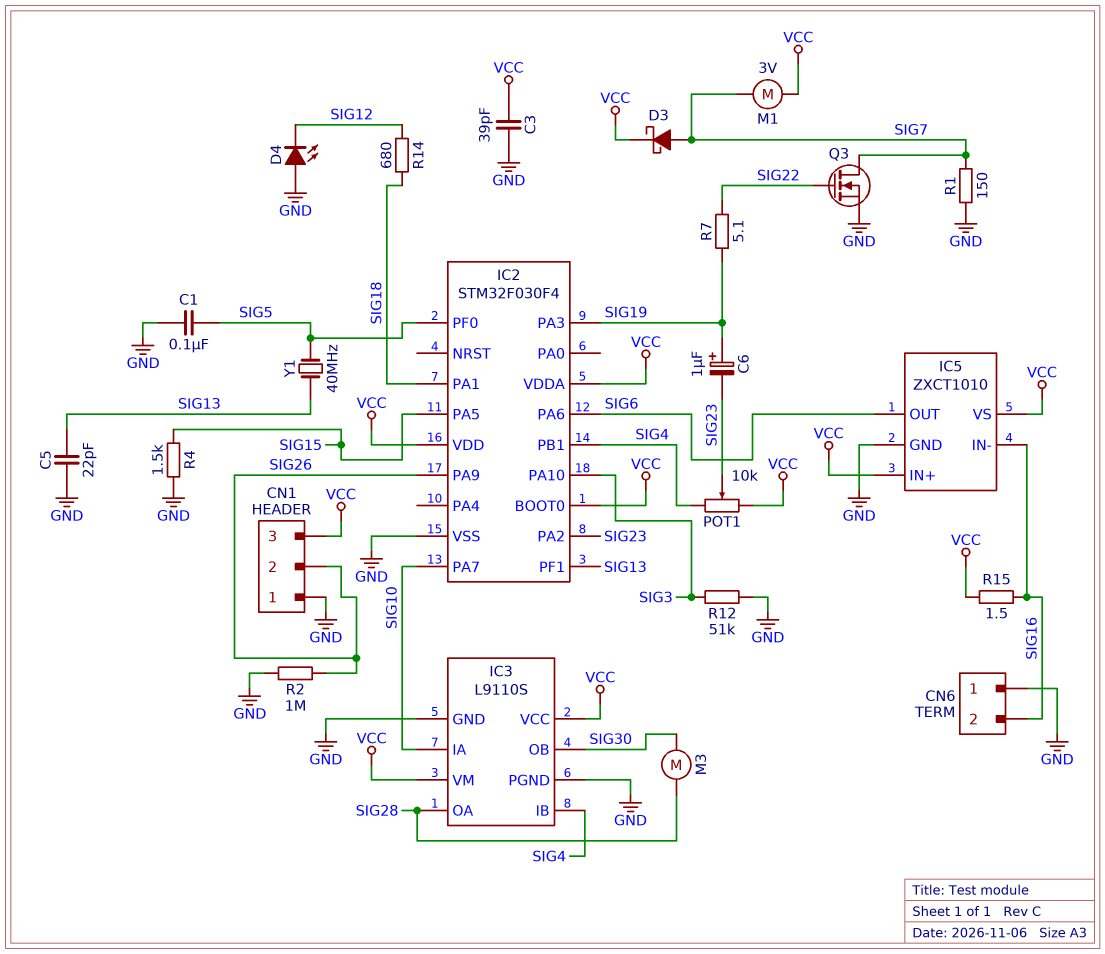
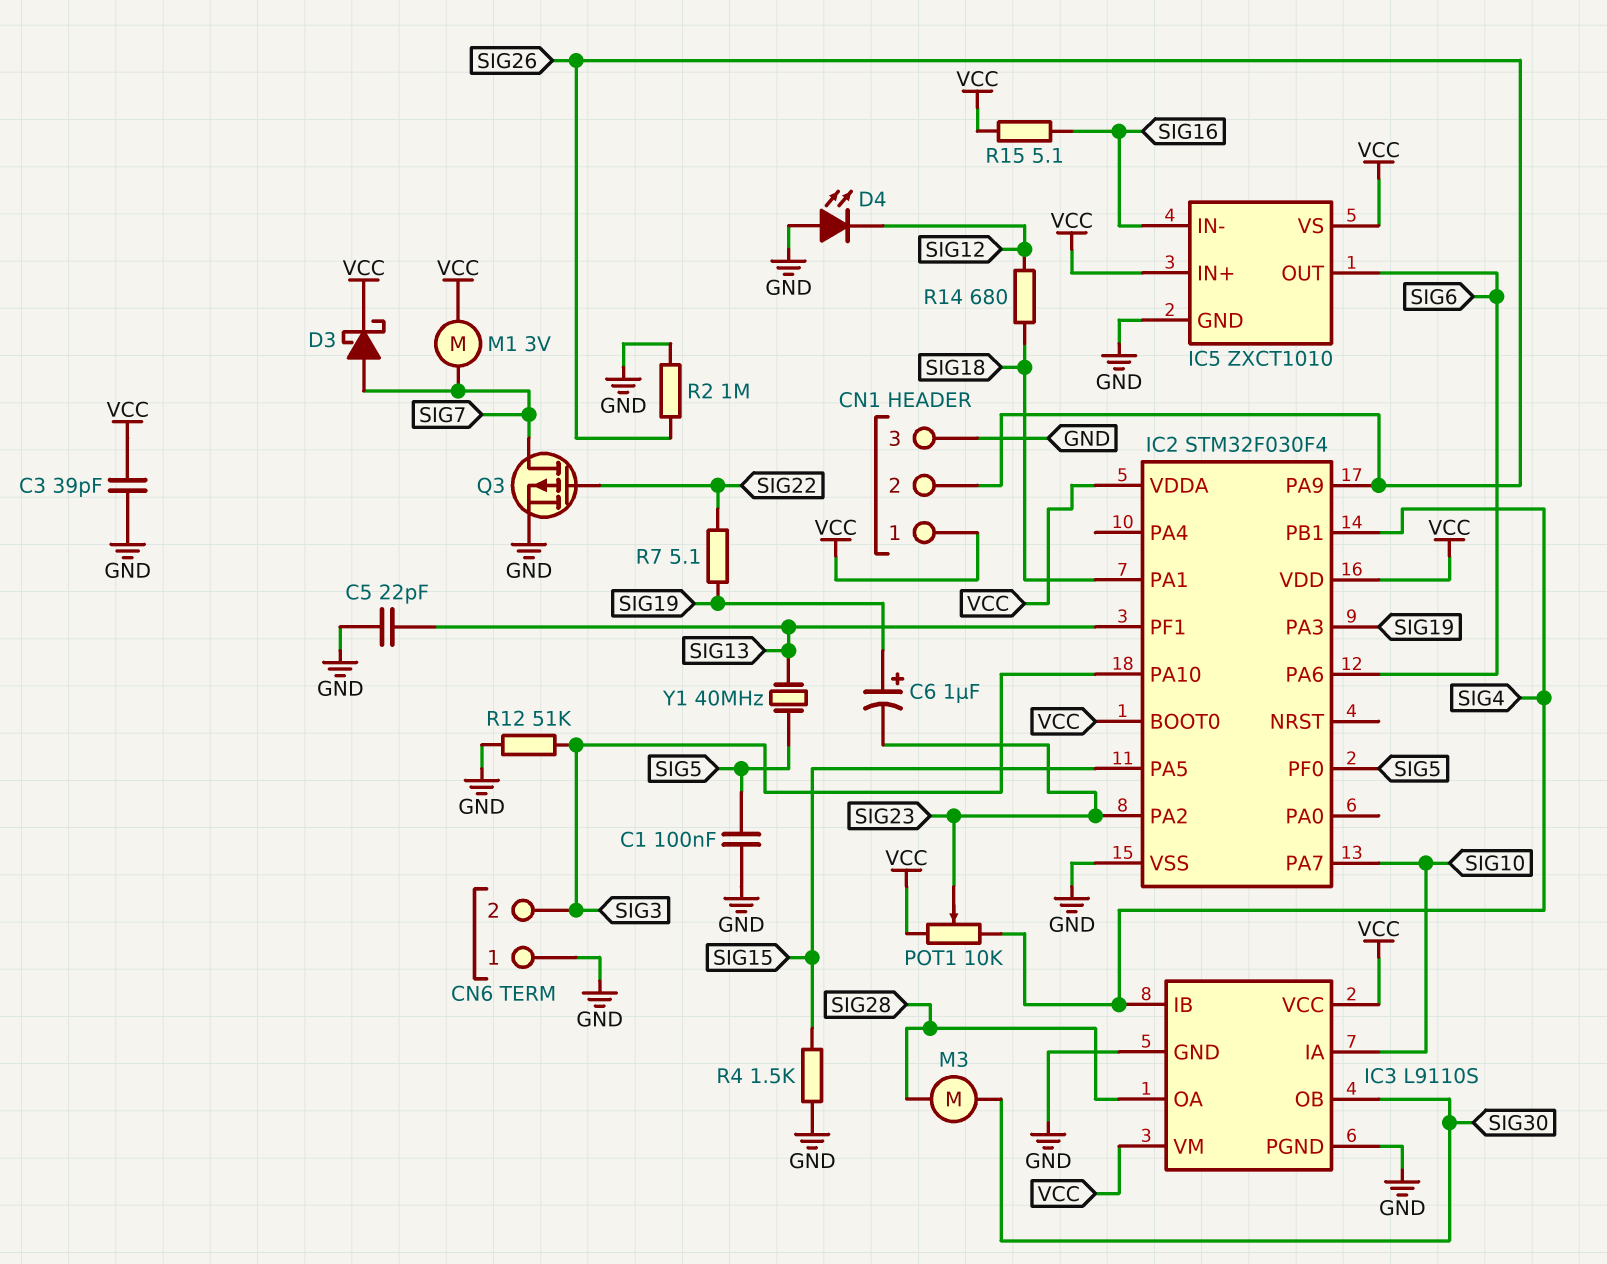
CN1 pin 1: GND -> VCC
CN1 pin 3: VCC -> GND
CN6 pin 2: SIG16 -> SIG3
Q3: NMOS (G SIG22, D SIG7, S GND) -> PMOS (G SIG22, D SIG7, S GND)
R1: 150 (GND, SIG7) -> none
R15: 1.5 (SIG16, VCC) -> 5.1 (SIG16, VCC)

